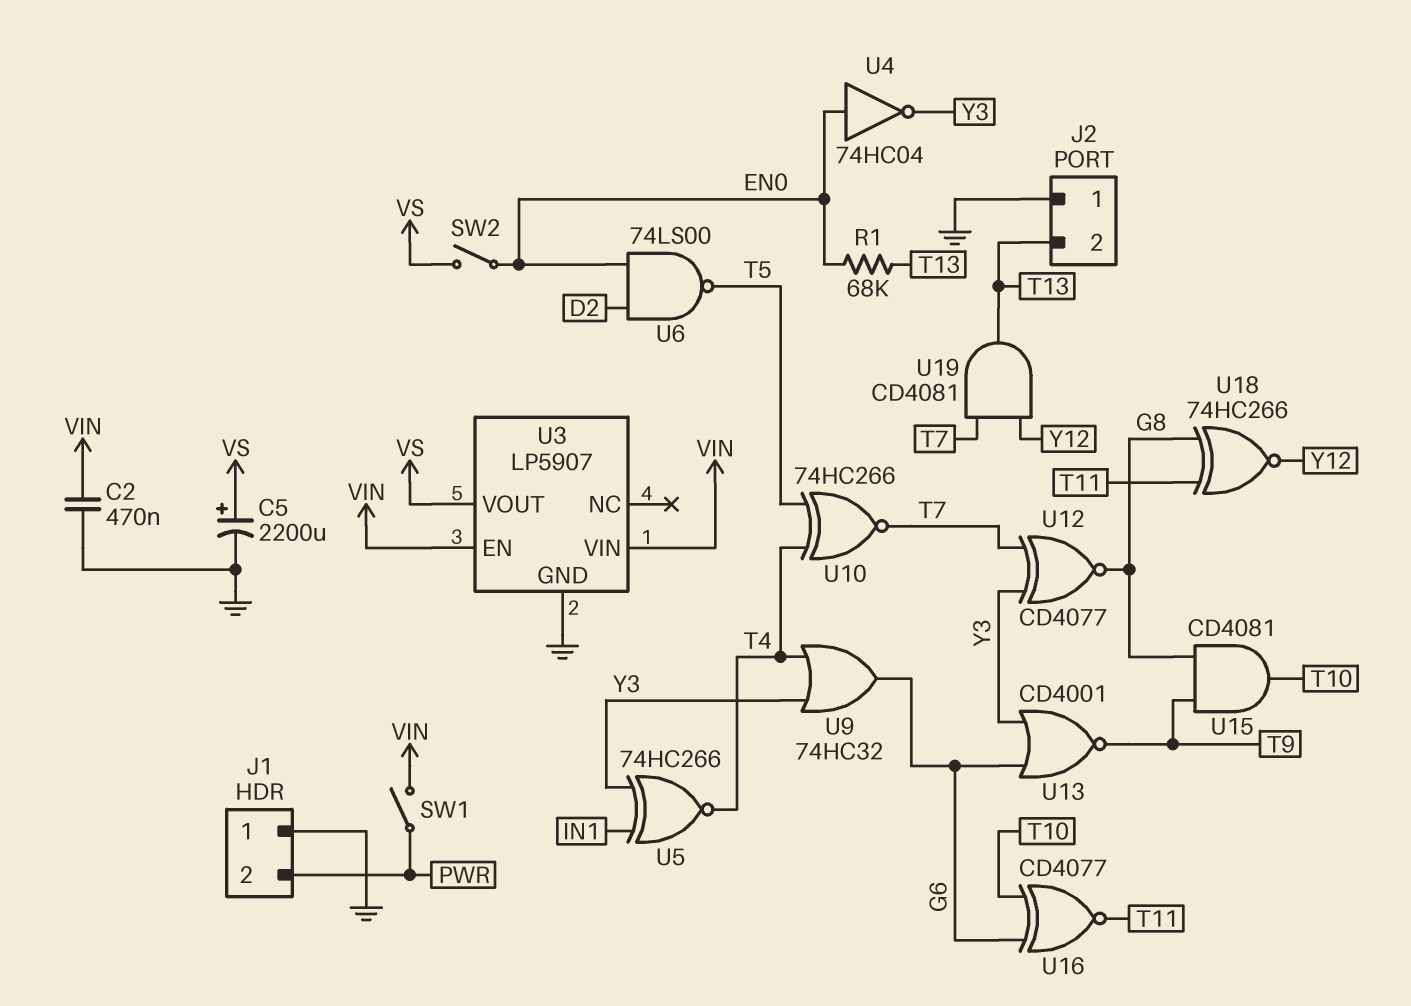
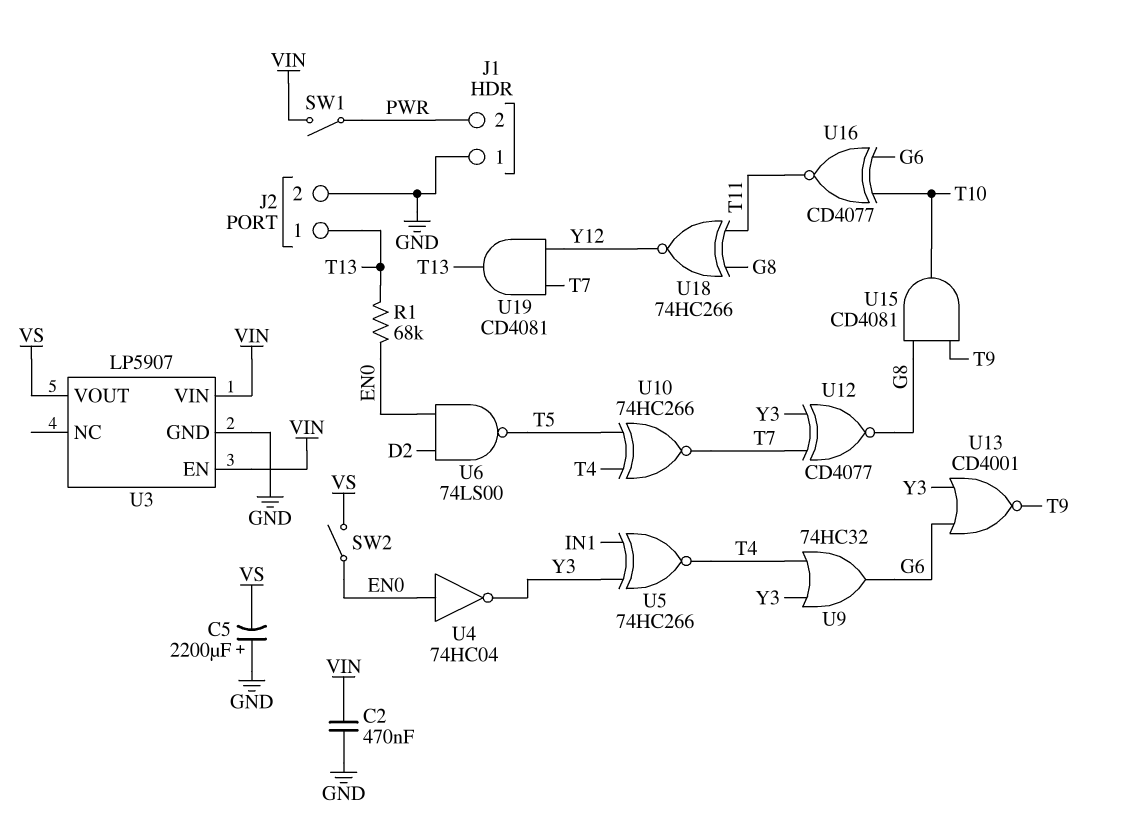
C5: 2200uF (plus VS, minus GND) -> 2200uF (plus GND, minus VS)
J2 pin 1: GND -> T13
J2 pin 2: T13 -> GND

